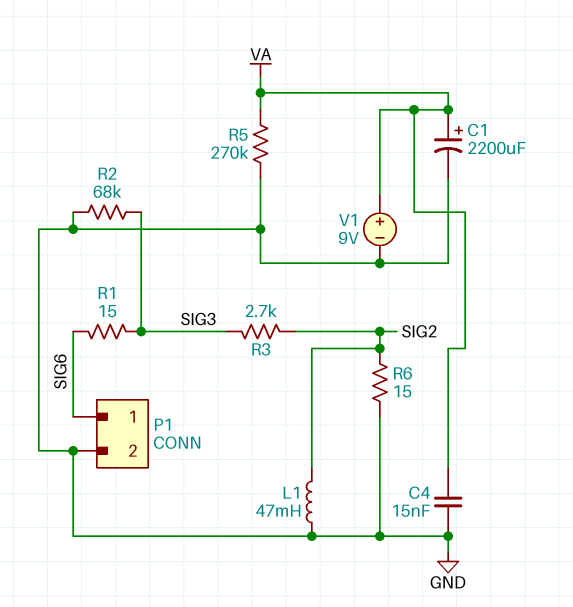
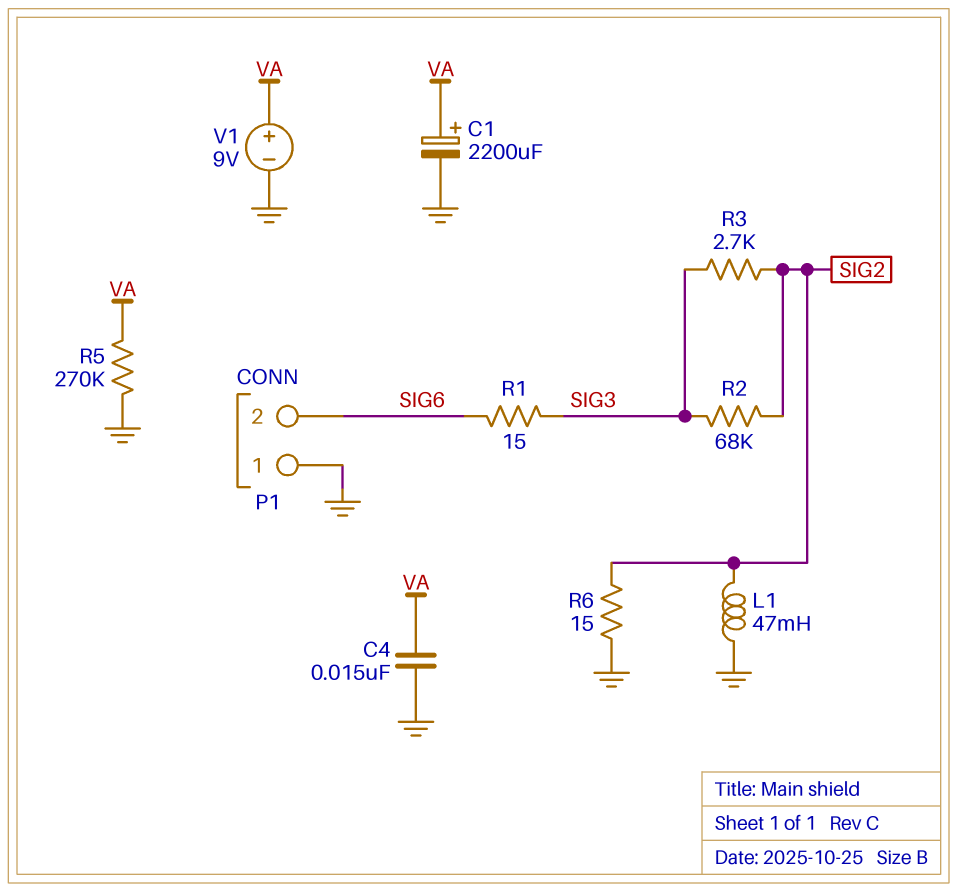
P1 pin 1: SIG6 -> GND
P1 pin 2: GND -> SIG6
R2: 68k (GND, SIG3) -> 68k (SIG2, SIG3)

